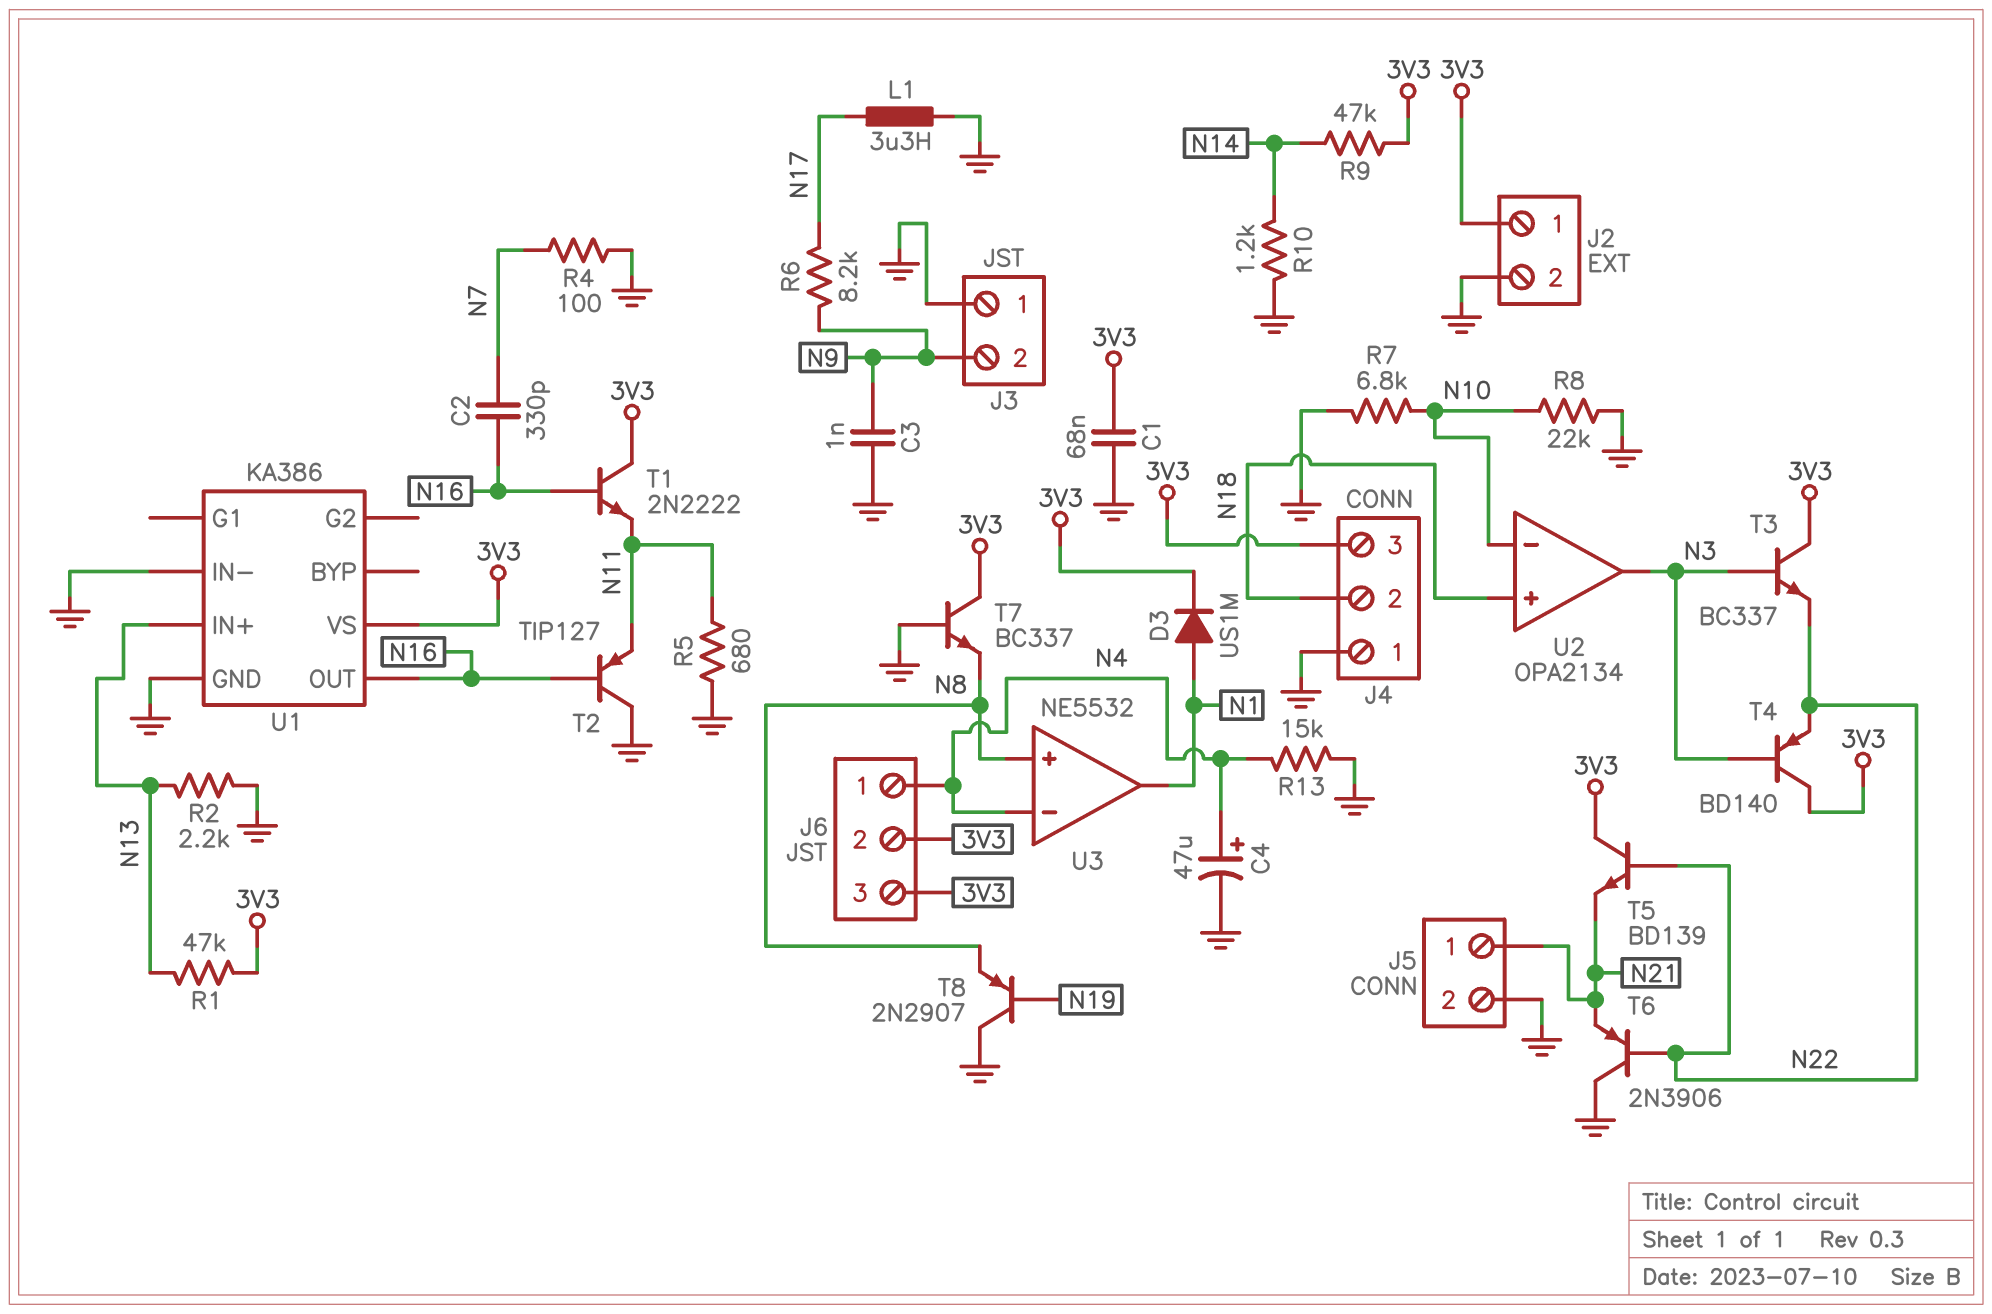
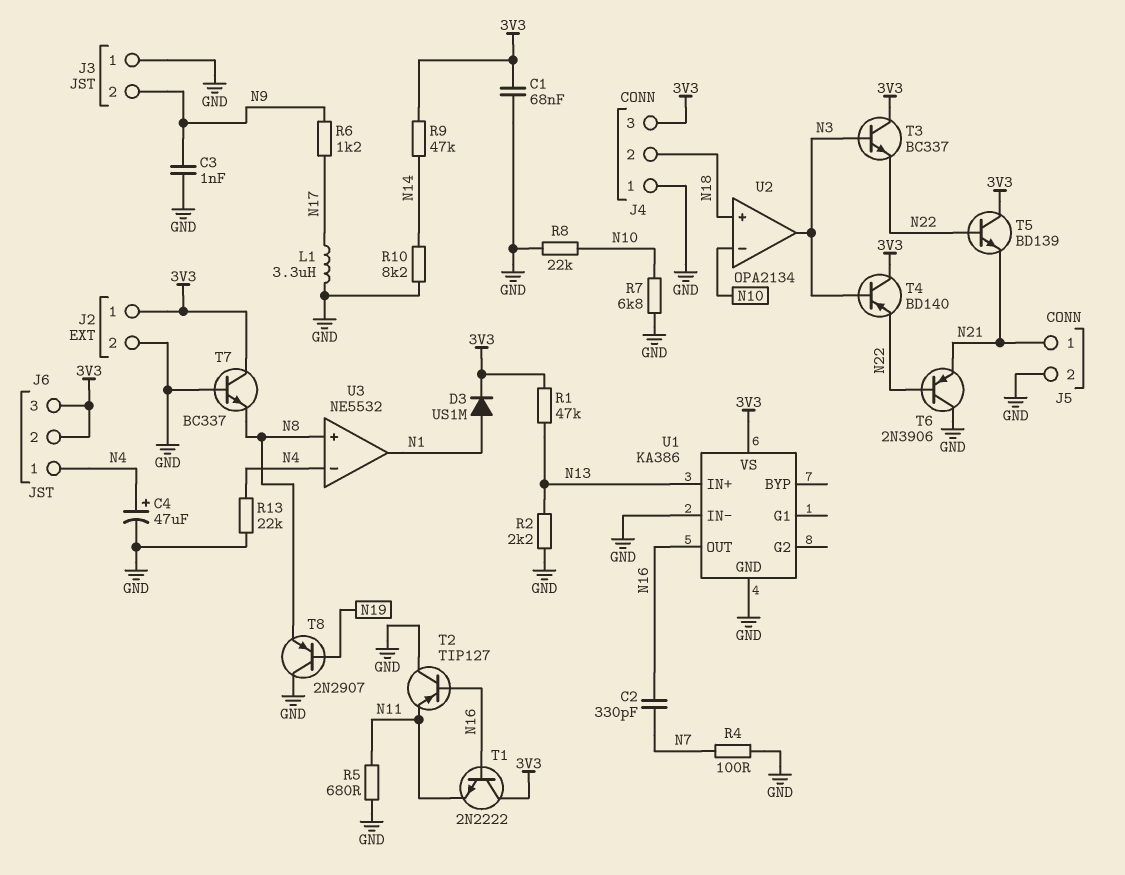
R6: 8.2k (N9, N17) -> 1.2k (N9, N17)
R10: 1.2k (GND, N14) -> 8.2k (GND, N14)
R13: 15k (GND, N4) -> 22k (GND, N4)

